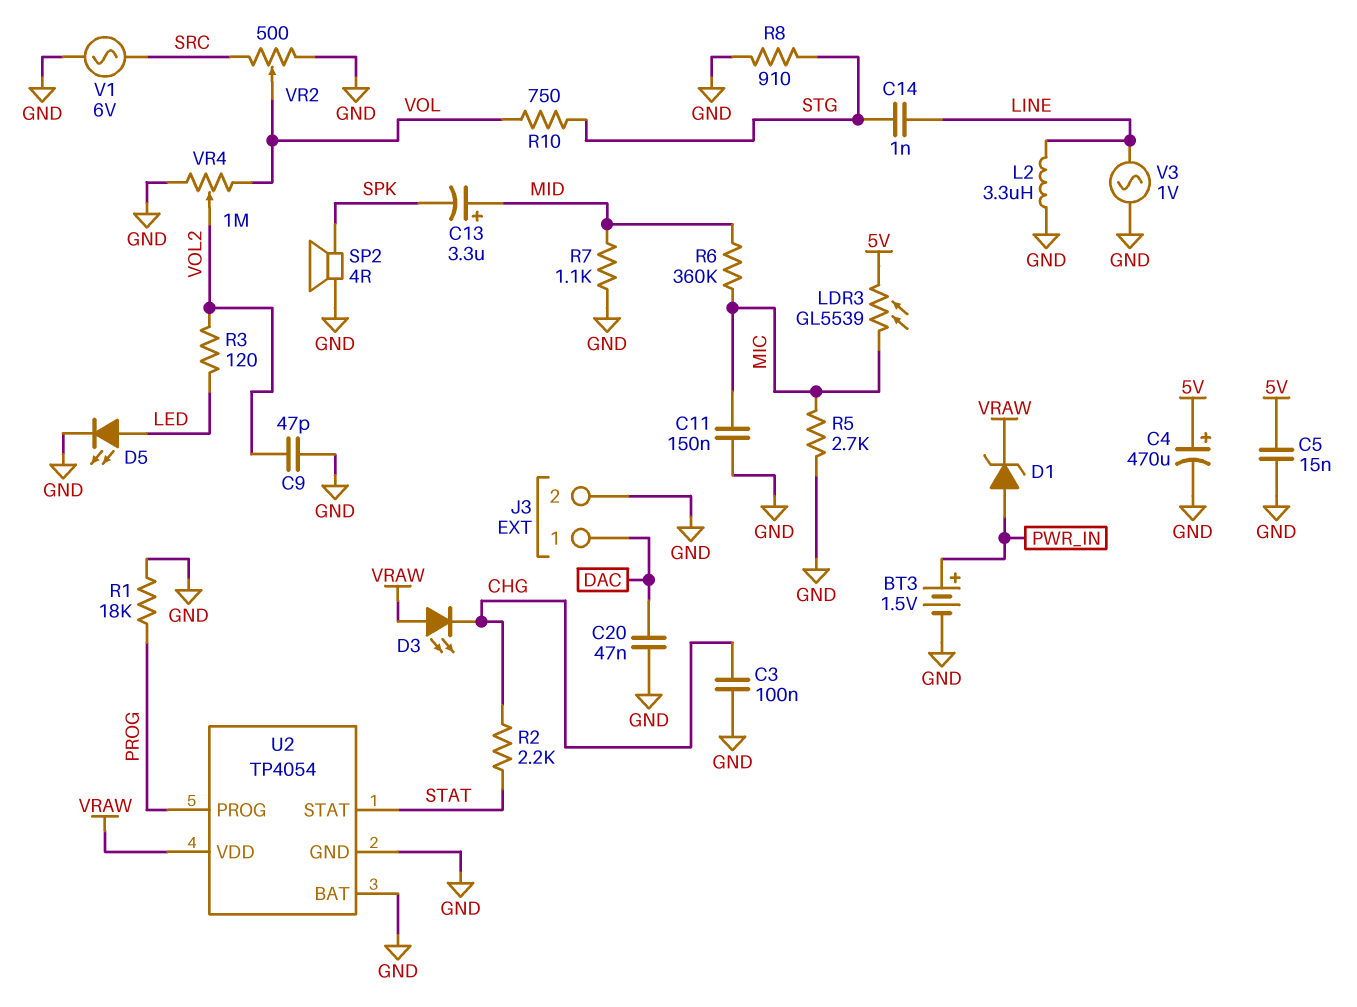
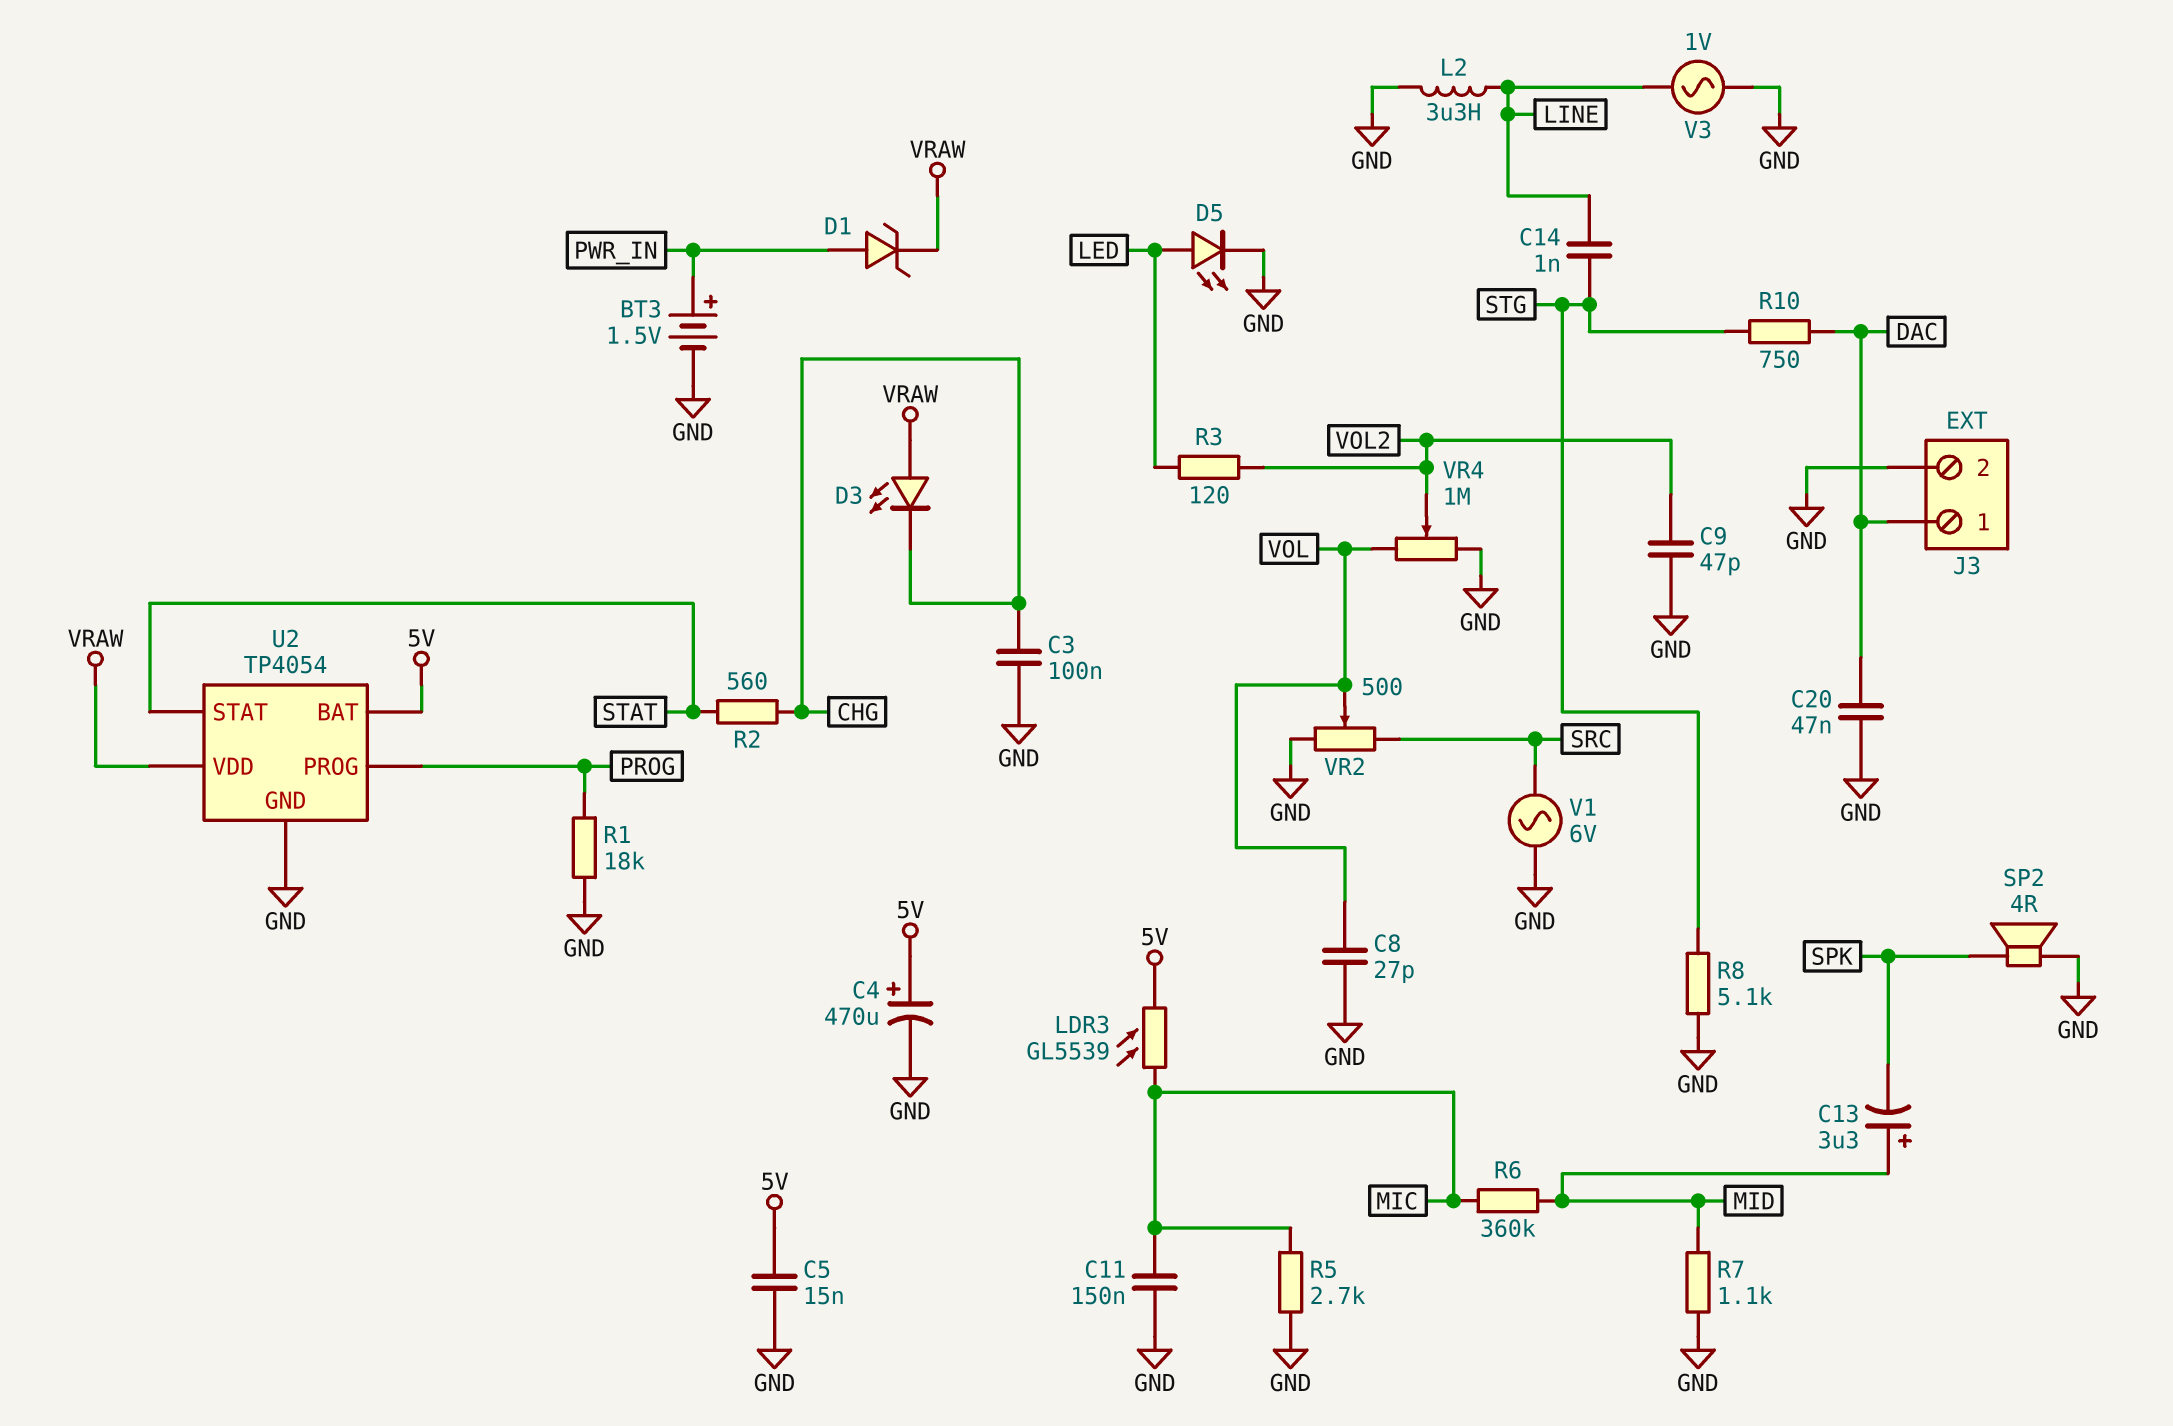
C8: none -> 27pF (GND, VOL)
R2: 2.2k (CHG, STAT) -> 560 (CHG, STAT)
R8: 910 (GND, STG) -> 5.1k (GND, STG)
R10: 750 (STG, VOL) -> 750 (DAC, STG)
U2 pin BAT: GND -> 5V

